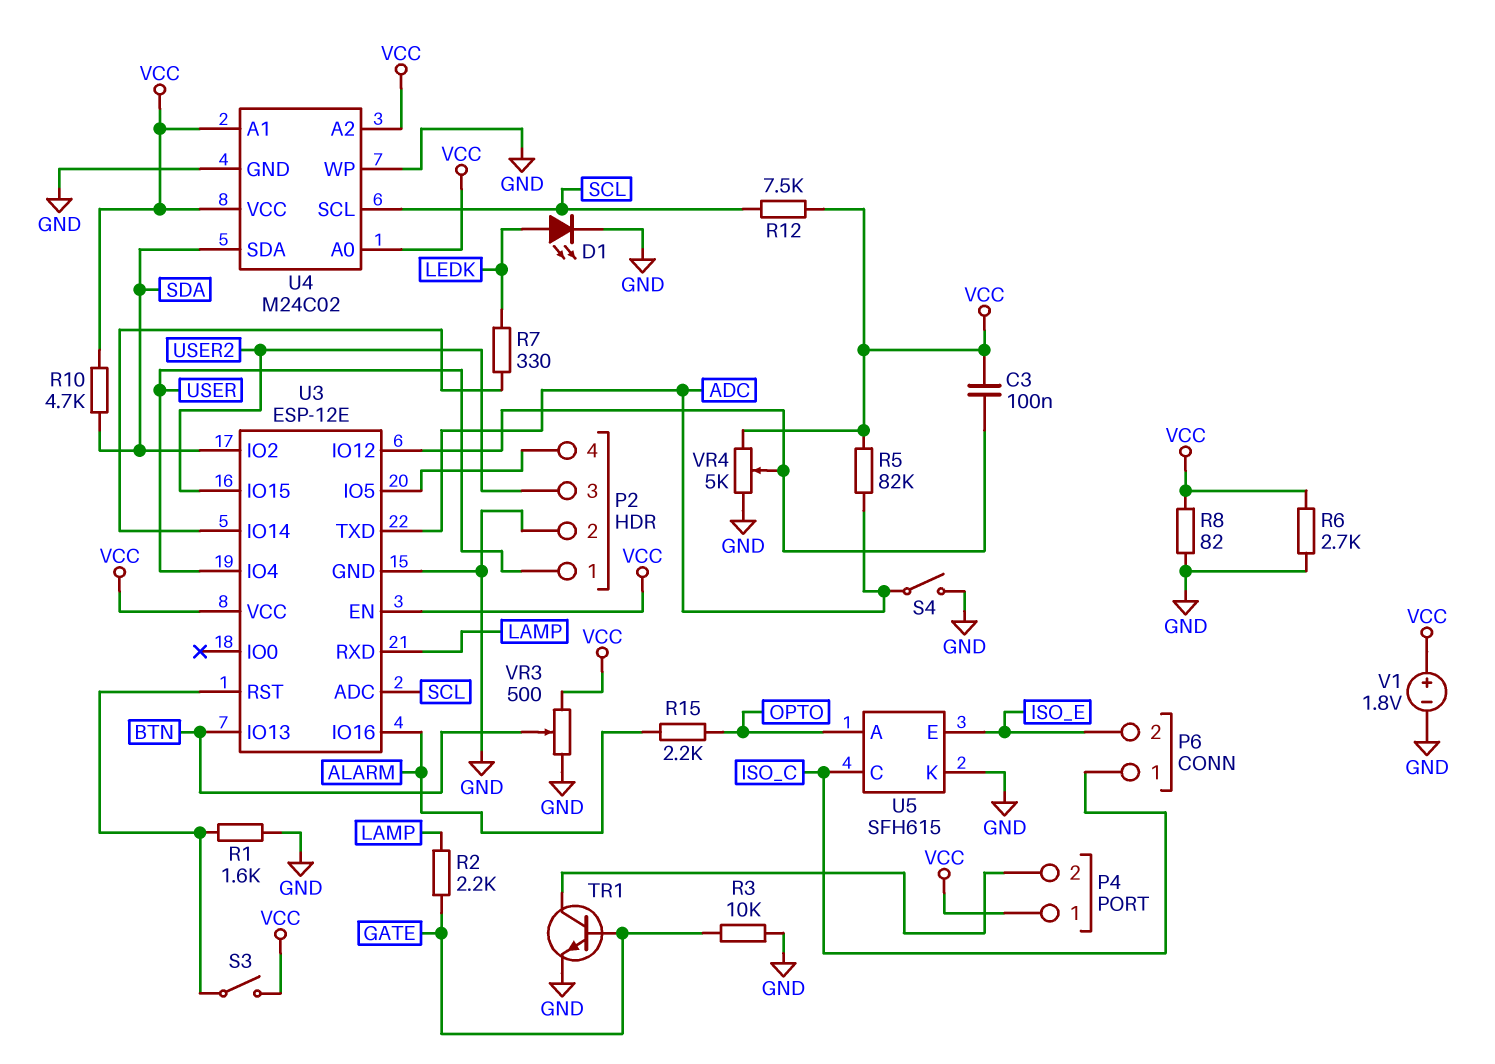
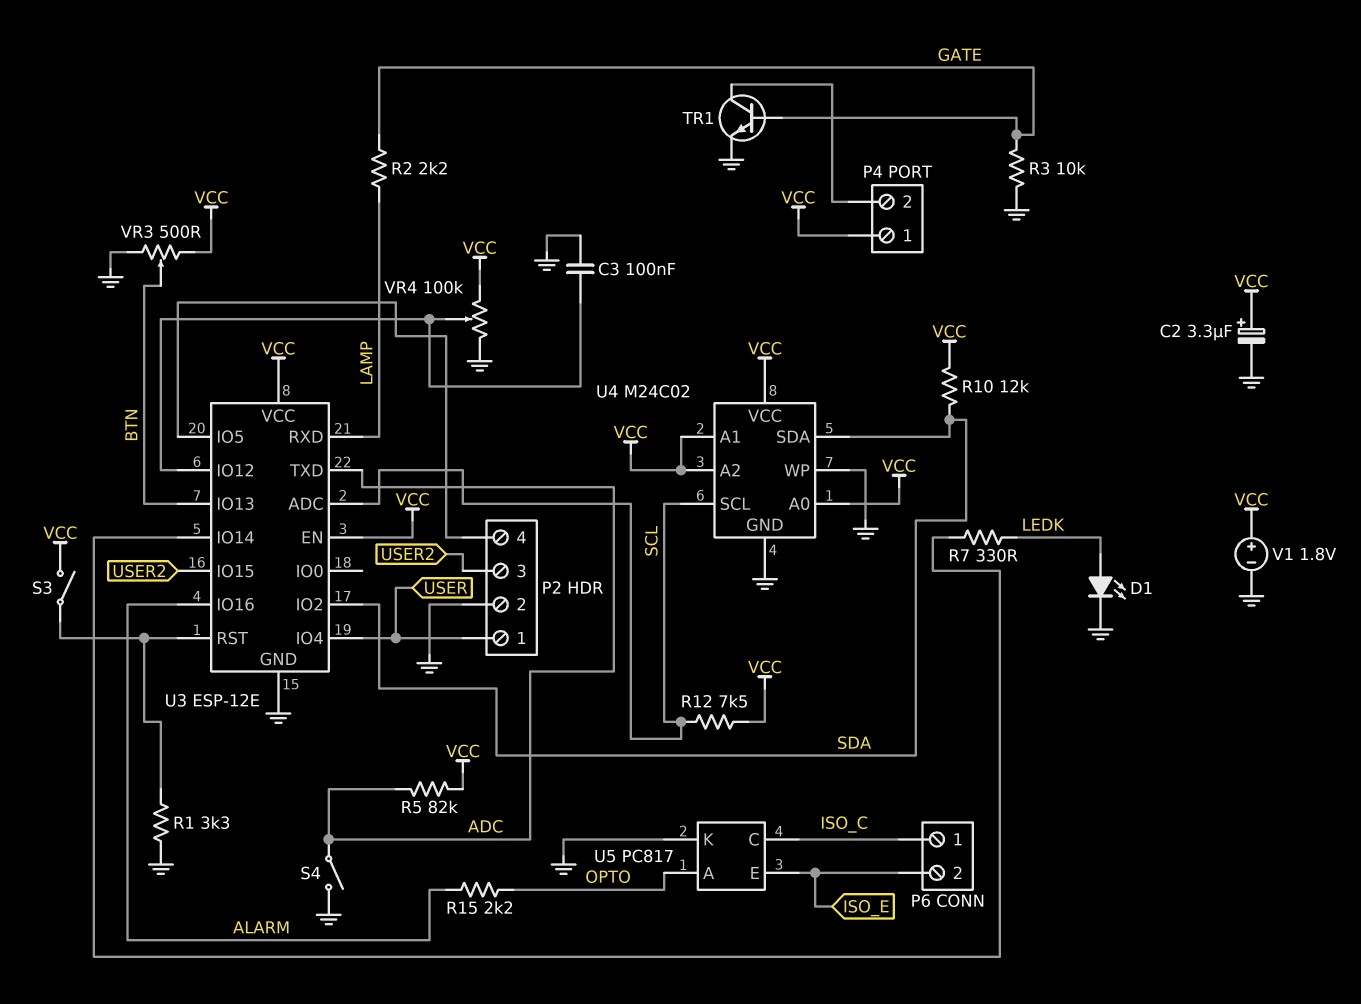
C2: none -> 3.3uF (plus VCC, minus GND)
C3: 100nF (U3/IO12, VCC) -> 100nF (GND, U3/IO12)
R1: 1.6k (GND, U3/RST) -> 3.3k (GND, U3/RST)
R6: 2.7k (GND, VCC) -> none
R8: 82 (GND, VCC) -> none
R10: 4.7k (SDA, VCC) -> 12k (SDA, VCC)
U5: SFH615 -> PC817
VR4: 5k (GND, VCC, wiper U3/IO12) -> 100k (GND, VCC, wiper U3/IO12)

